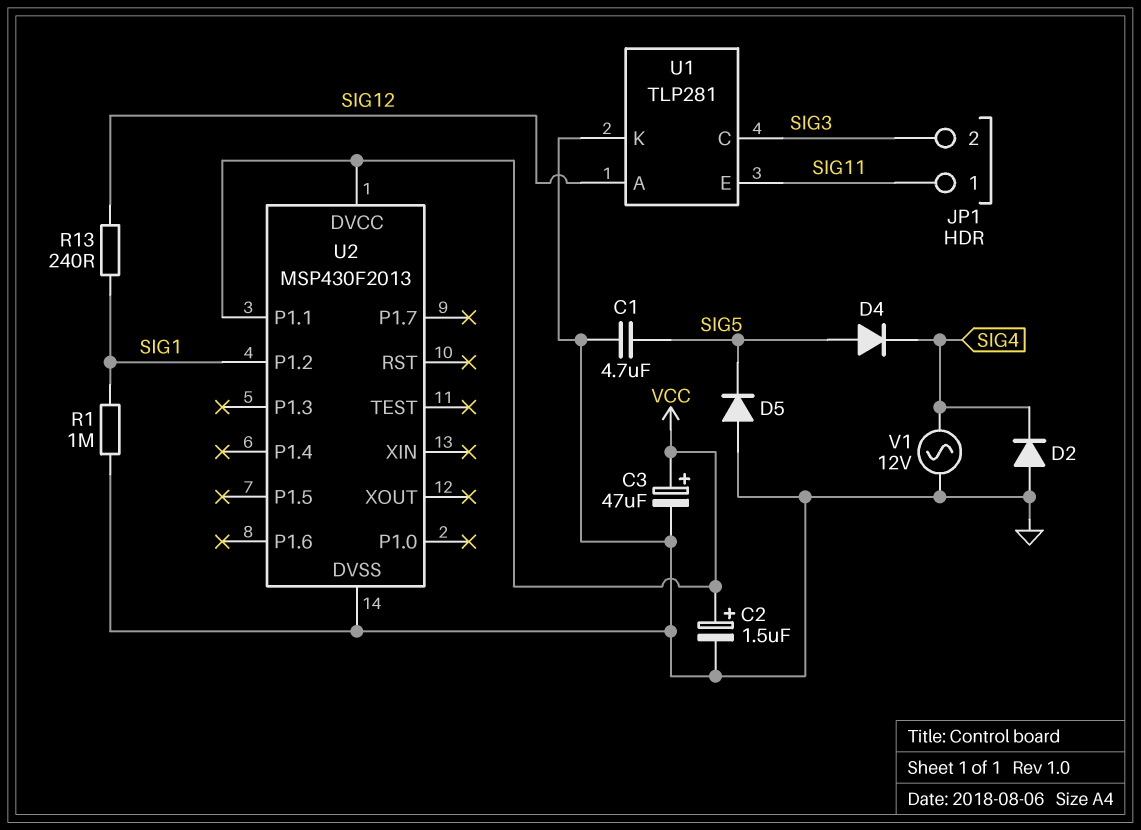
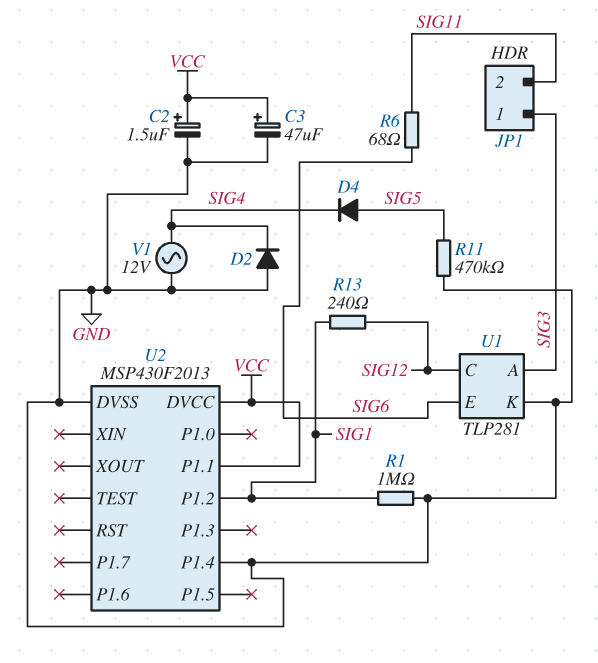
C1: 4.7uF (GND, SIG5) -> none
D5: diode (A GND, K SIG5) -> none
JP1 pin 1: SIG11 -> SIG3
JP1 pin 2: SIG3 -> SIG11
R6: none -> 68 (SIG6, SIG11)
R11: none -> 470k (GND, SIG5)
U1 pin A: SIG12 -> SIG3
U1 pin C: SIG3 -> SIG12
U1 pin E: SIG11 -> SIG6
U2 pin P1.4: none -> GND

